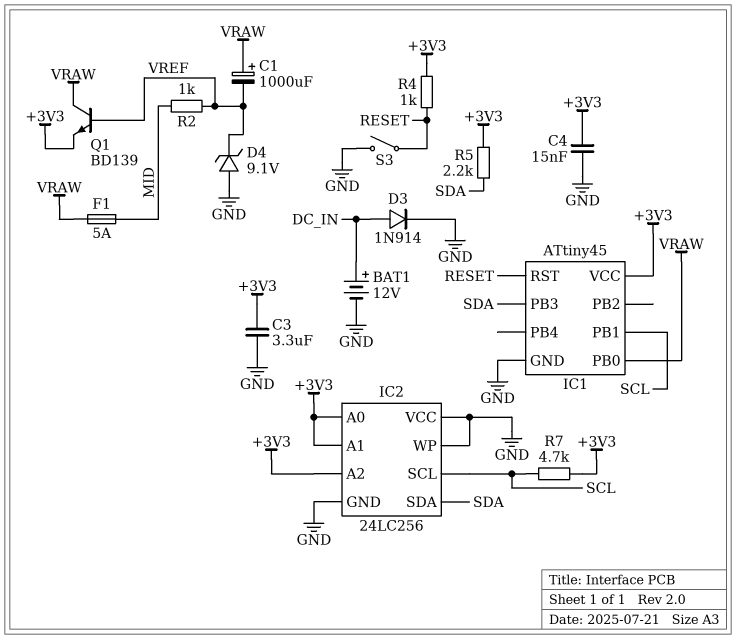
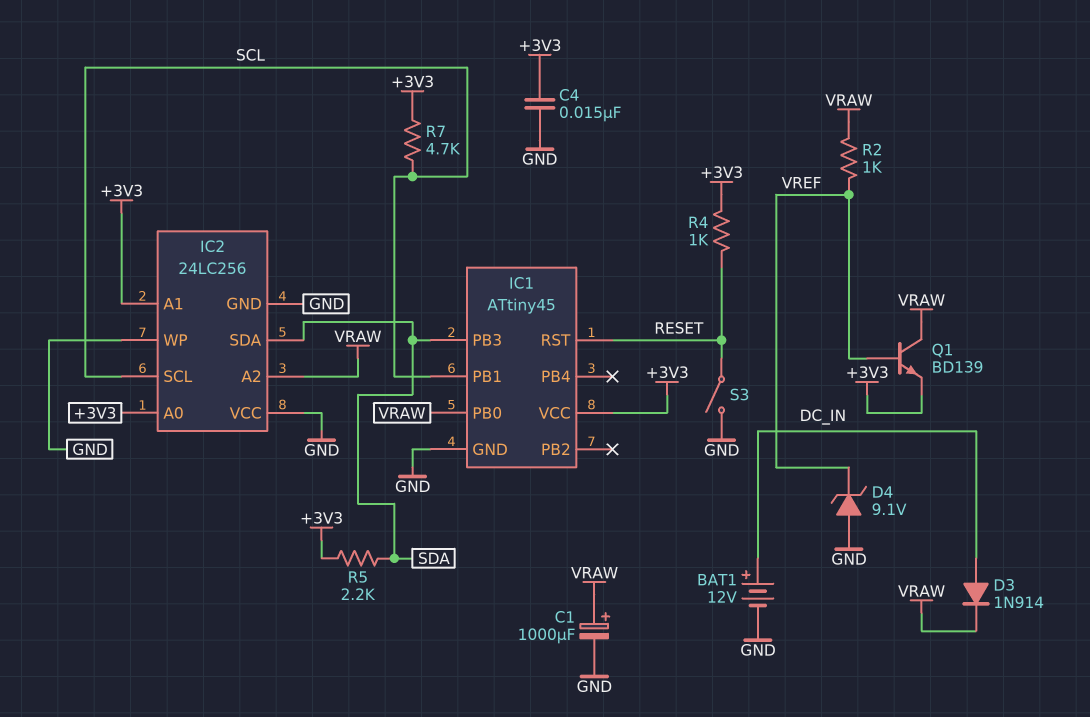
C1: 1000uF (plus VRAW, minus VREF) -> 1000uF (plus VRAW, minus GND)
C3: 3.3uF (+3V3, GND) -> none
D3: diode 1N914 (A DC_IN, K GND) -> diode 1N914 (A DC_IN, K VRAW)
F1: 5A (MID, VRAW) -> none
IC2 pin A2: +3V3 -> VRAW
R2: 1k (MID, VREF) -> 1k (VRAW, VREF)

